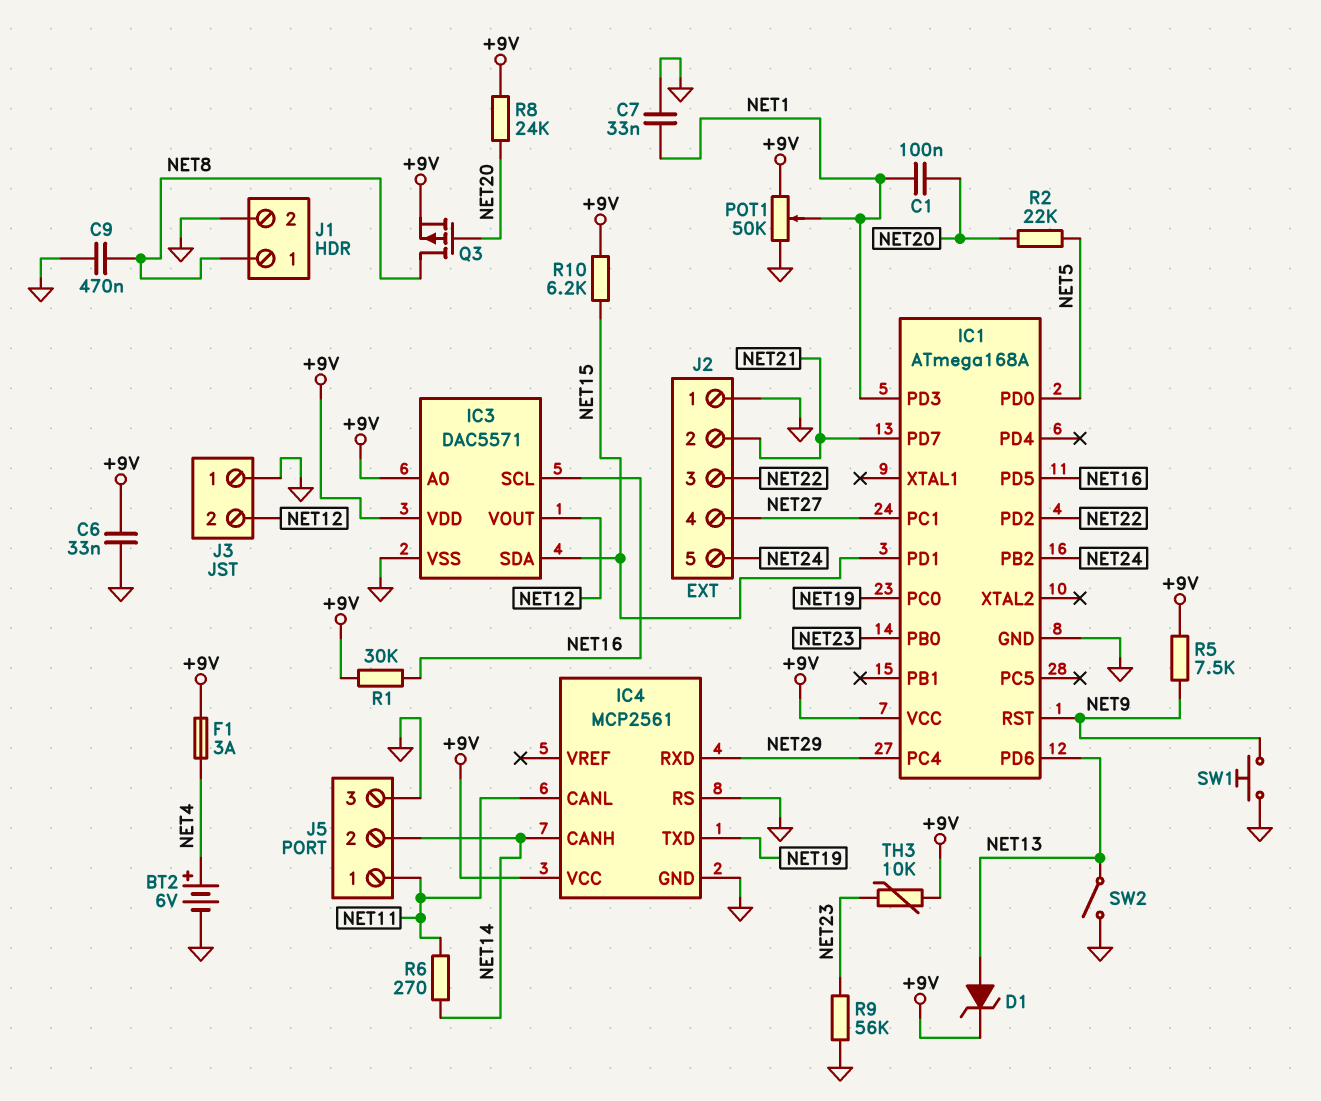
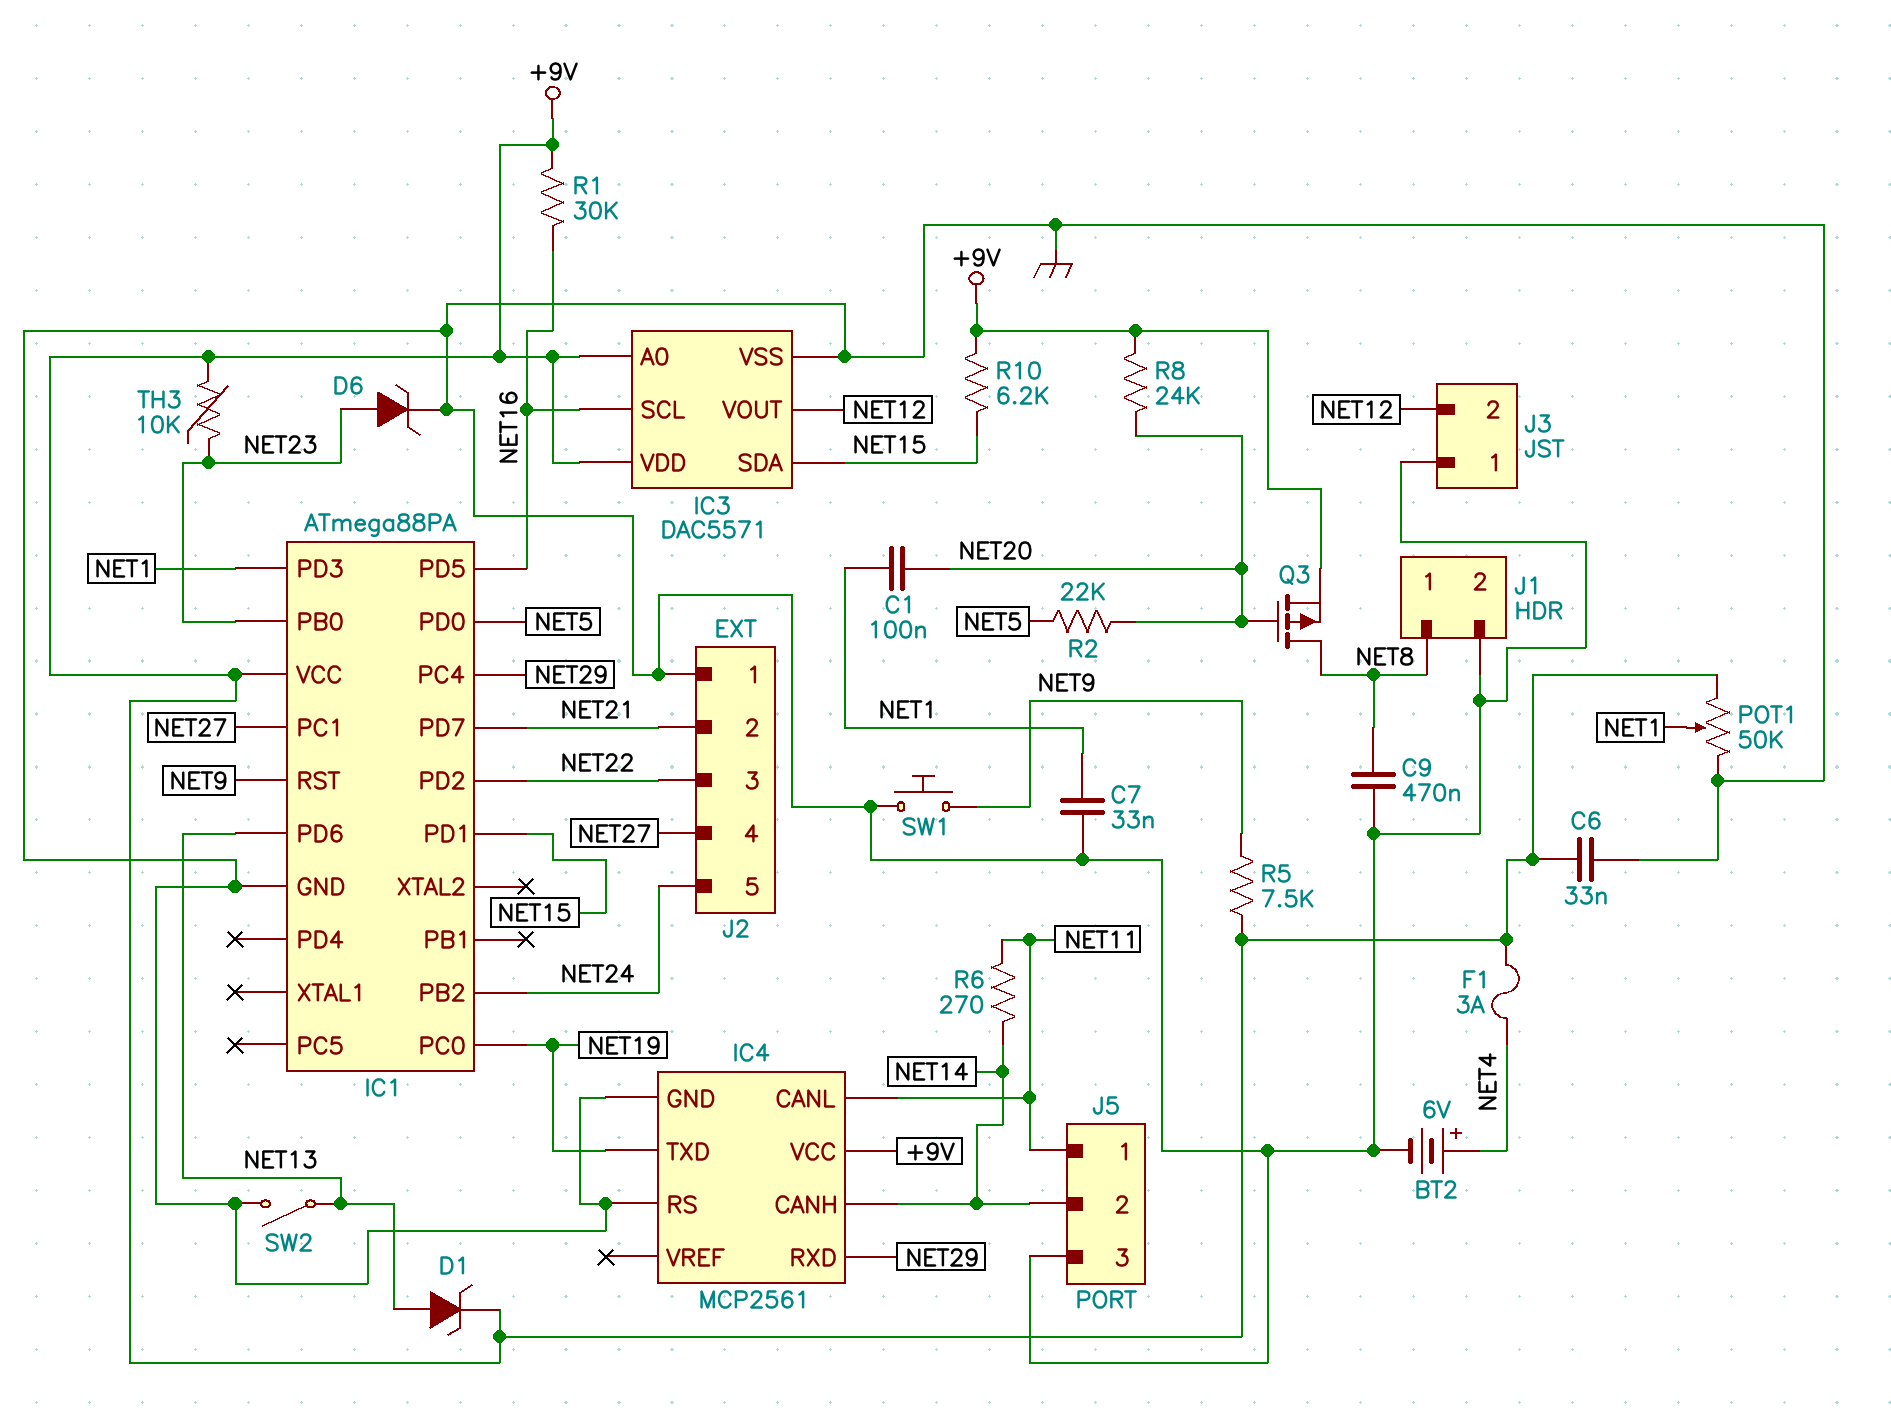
D6: none -> zener (A NET23, K GND)
IC1: ATmega168A -> ATmega88PA
R9: 56k (GND, NET23) -> none

